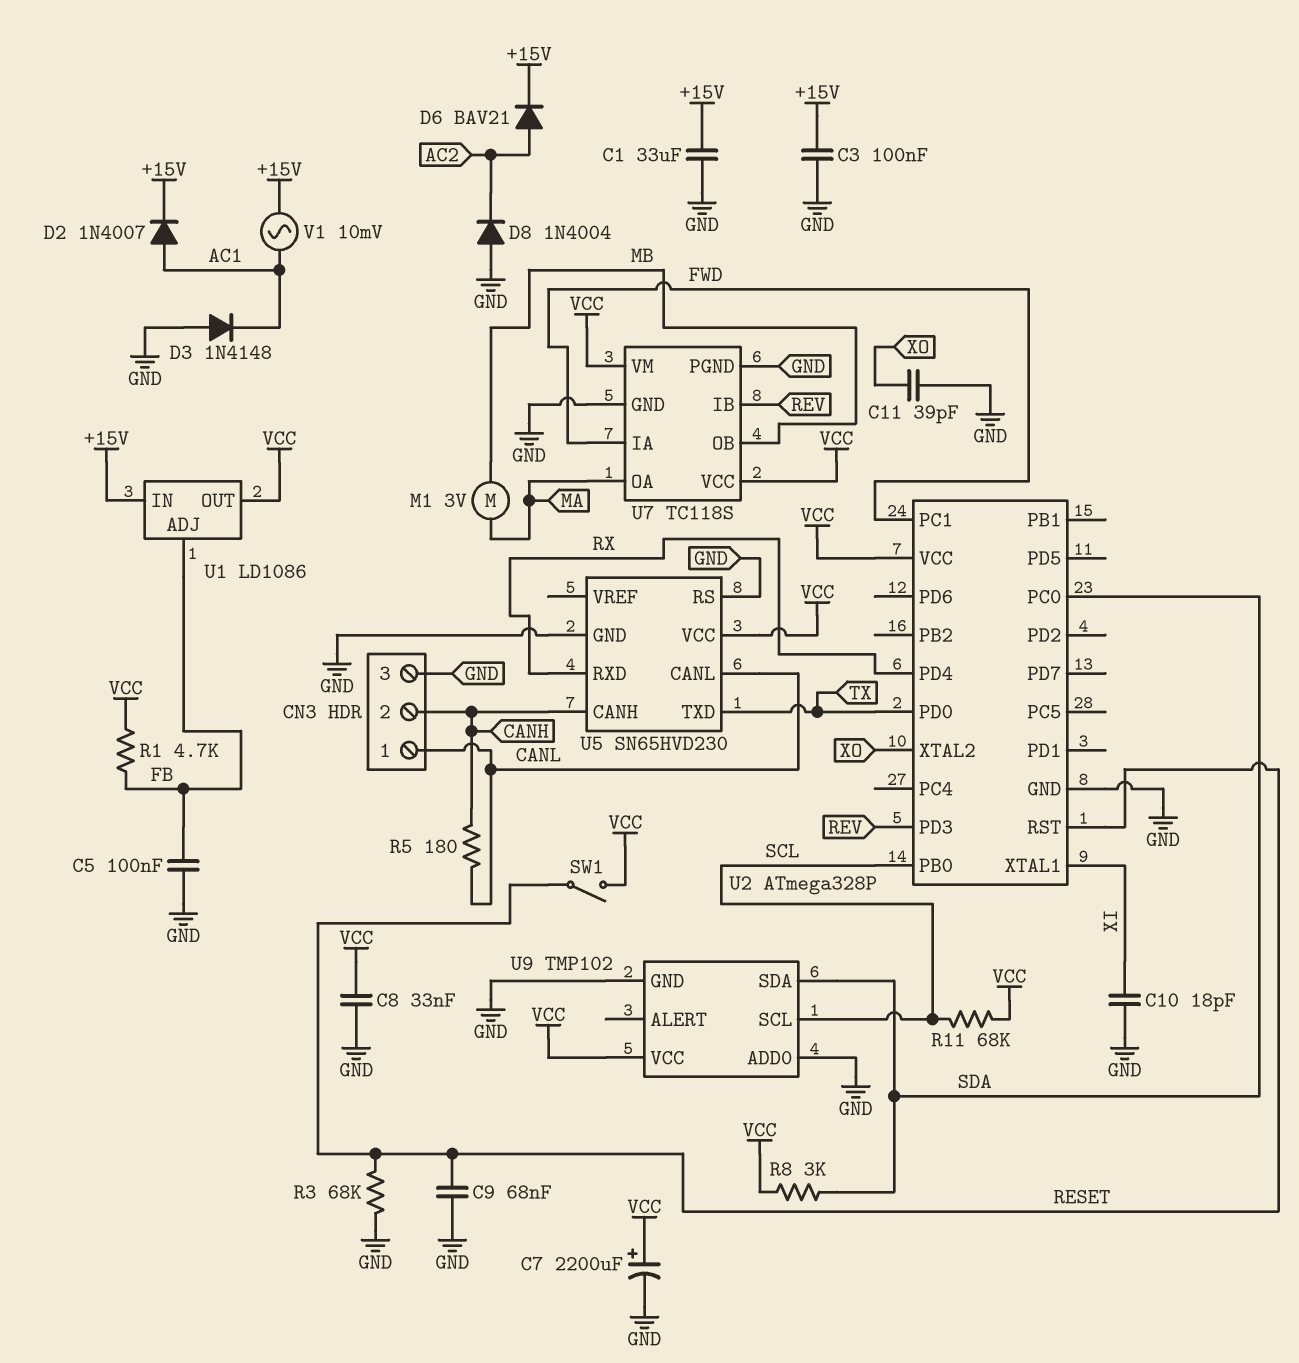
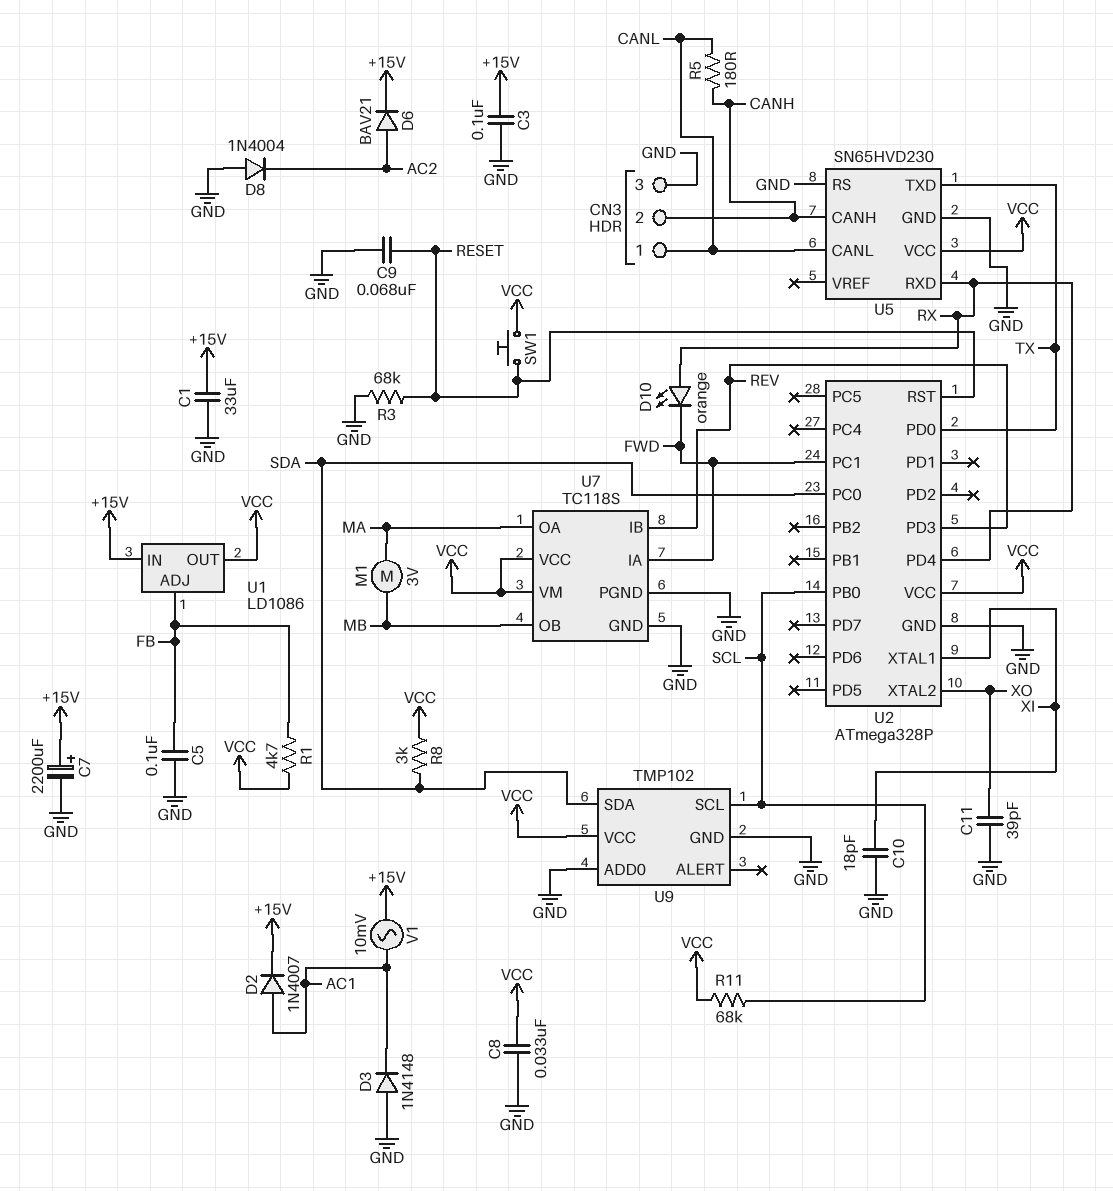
C7: 2200uF (plus VCC, minus GND) -> 2200uF (plus +15V, minus GND)
D10: none -> LED orange (A RX, K FWD)
SW1: switch (RESET, VCC) -> button (RESET, VCC)

